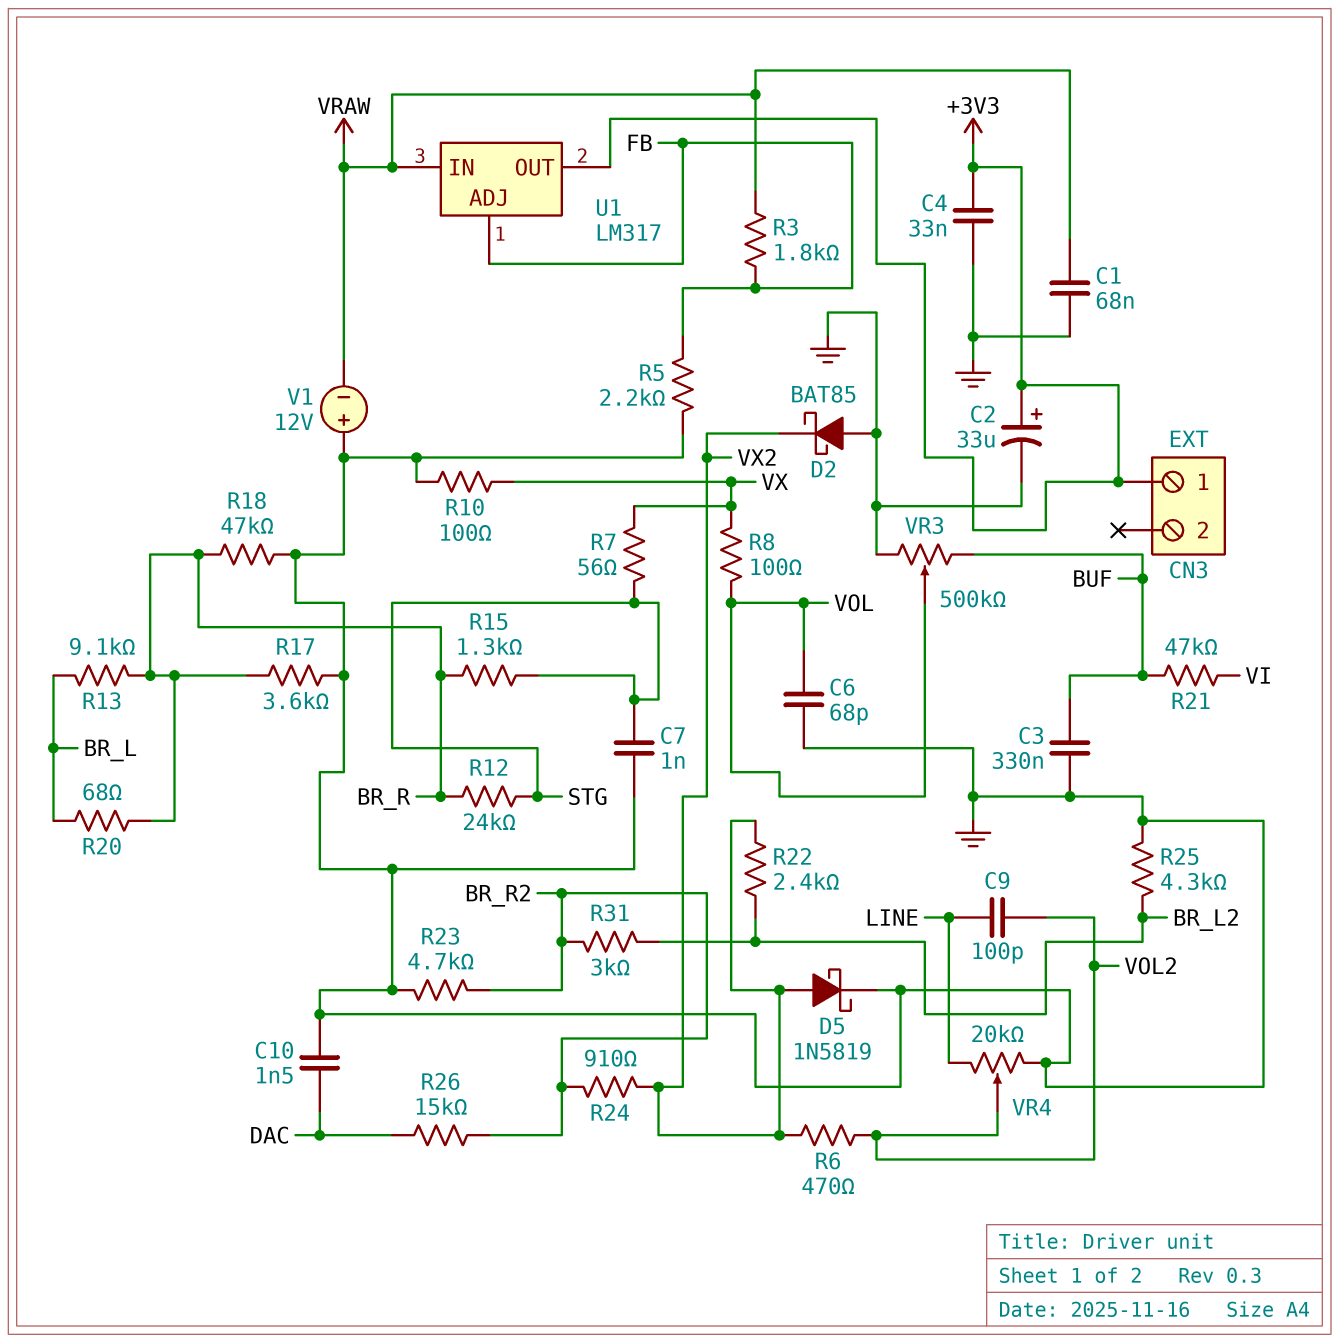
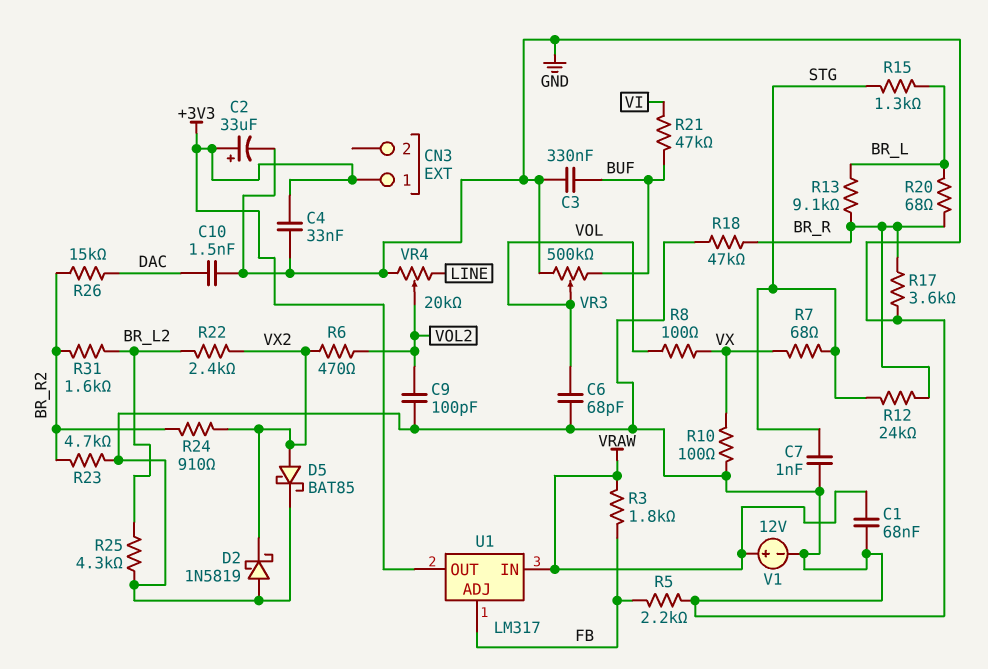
C9: 100pF (LINE, VOL2) -> 100pF (GND, VOL2)
D2: schottky BAT85 (A GND, K VX2) -> schottky 1N5819 (A GND, K VX2)
D5: schottky 1N5819 (A VX2, K GND) -> schottky BAT85 (A VX2, K GND)
R7: 56 (STG, VX) -> 68 (STG, VX)
R15: 1.3k (BR_R, STG) -> 1.3k (BR_L, STG)
R31: 3k (BR_L2, BR_R2) -> 1.6k (BR_L2, BR_R2)
V1: 12V (plus GND, minus VRAW) -> 12V (plus VRAW, minus GND)

